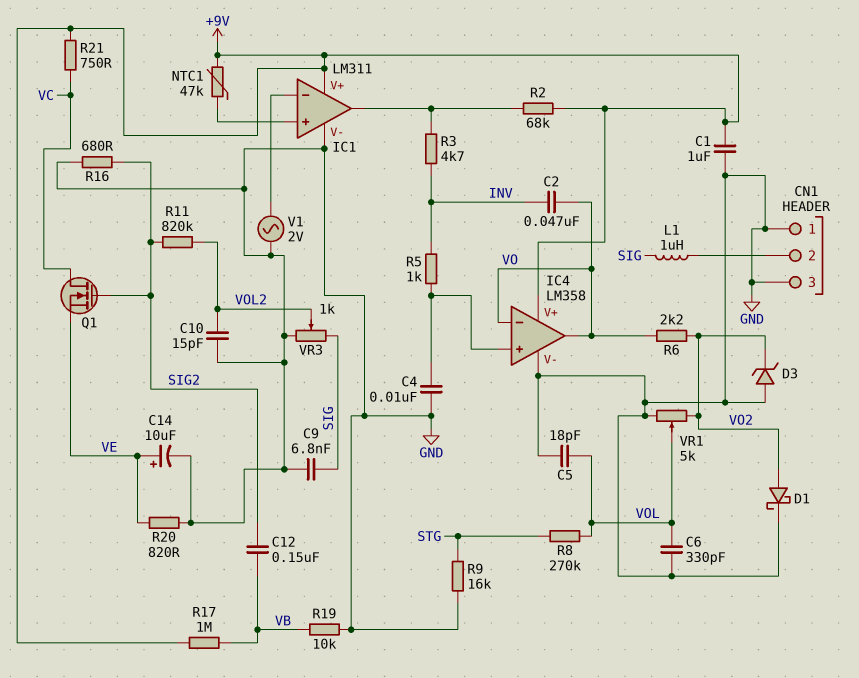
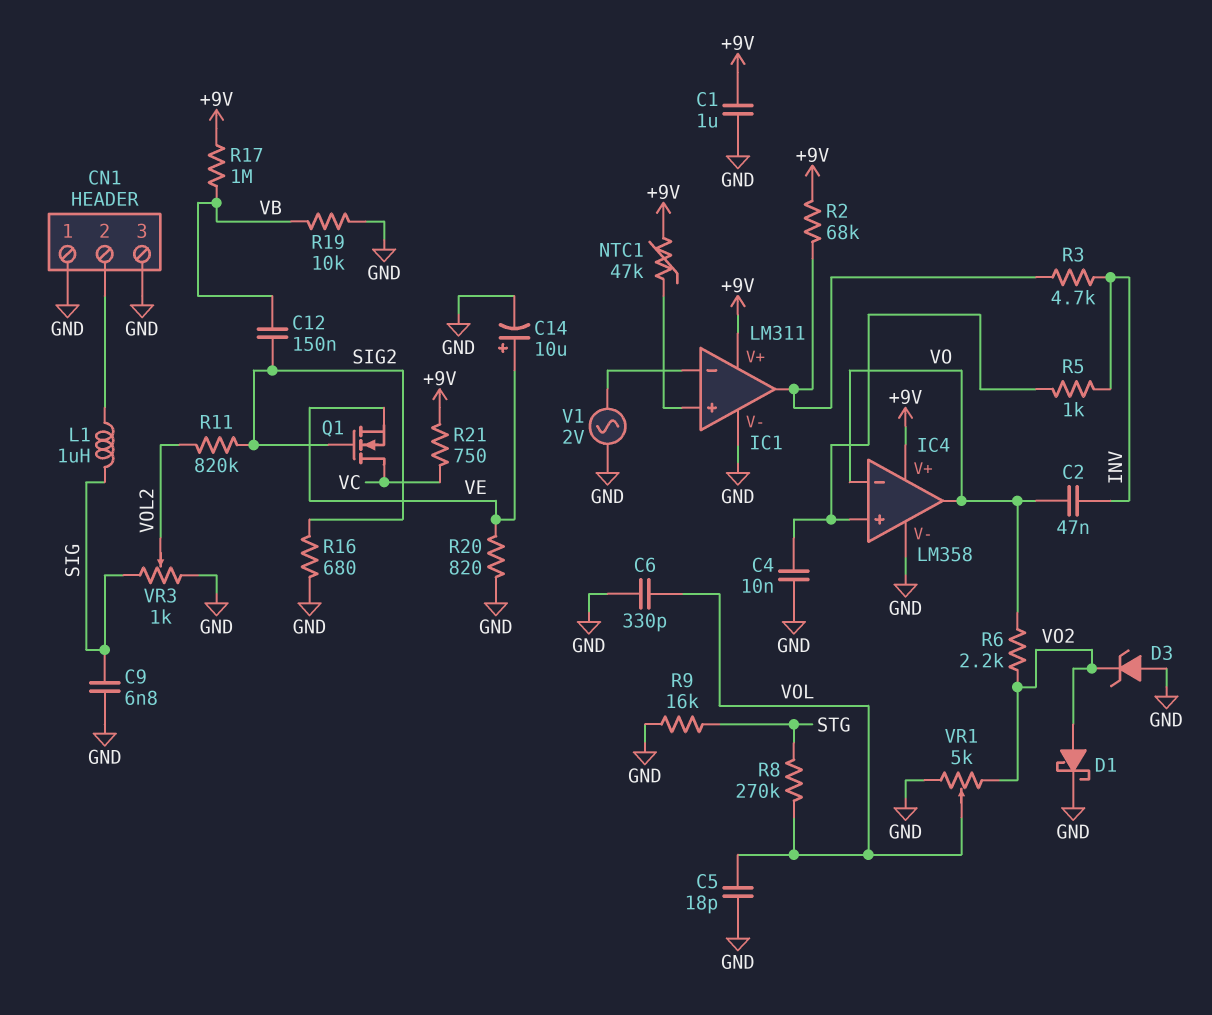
C10: 15pF (GND, VOL2) -> none

